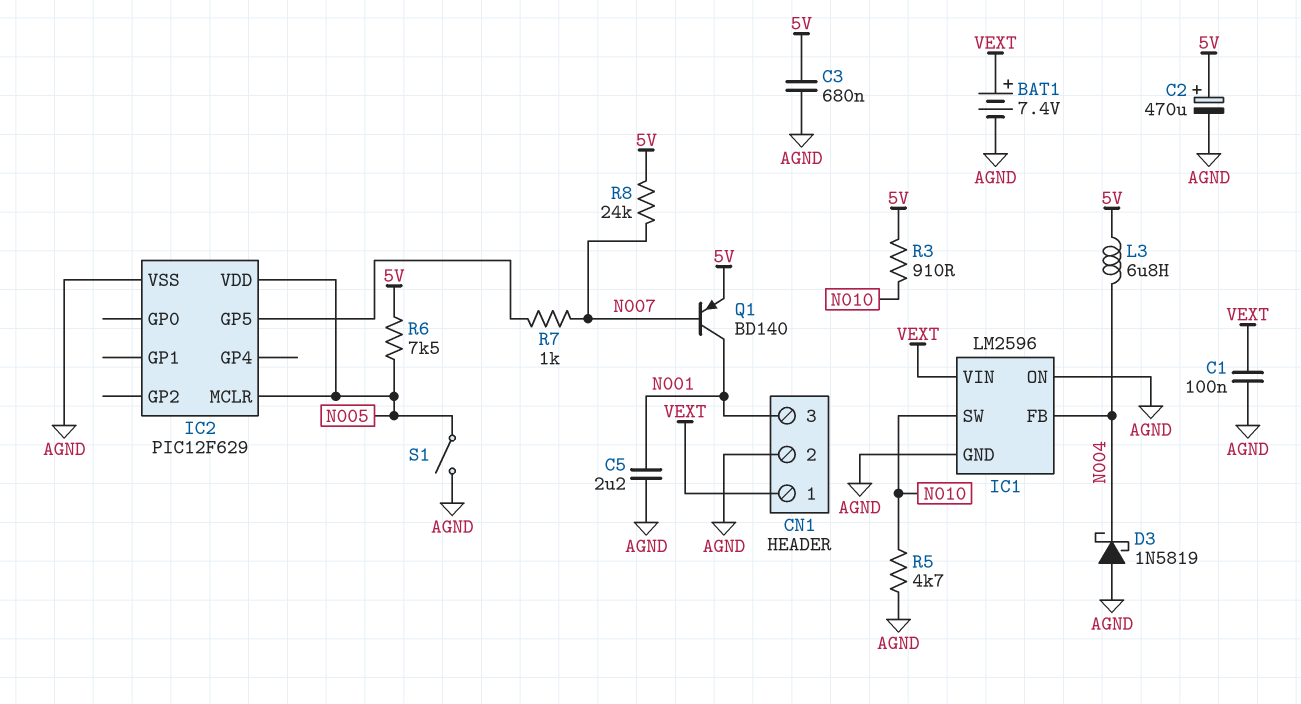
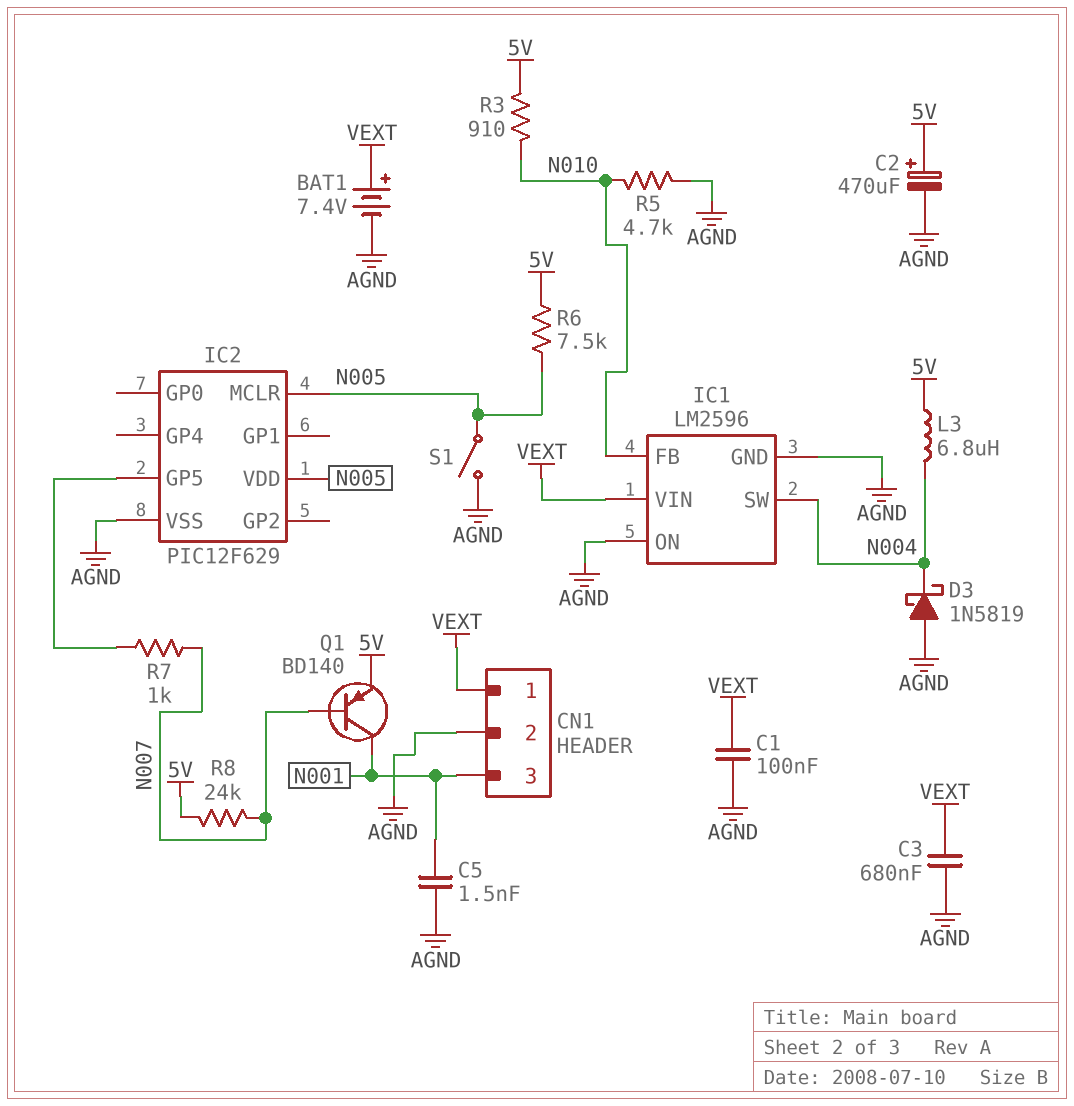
C3: 680nF (5V, AGND) -> 680nF (AGND, VEXT)
C5: 2.2uF (AGND, N001) -> 1.5nF (AGND, N001)
IC1 pin FB: N004 -> N010
IC1 pin SW: N010 -> N004

